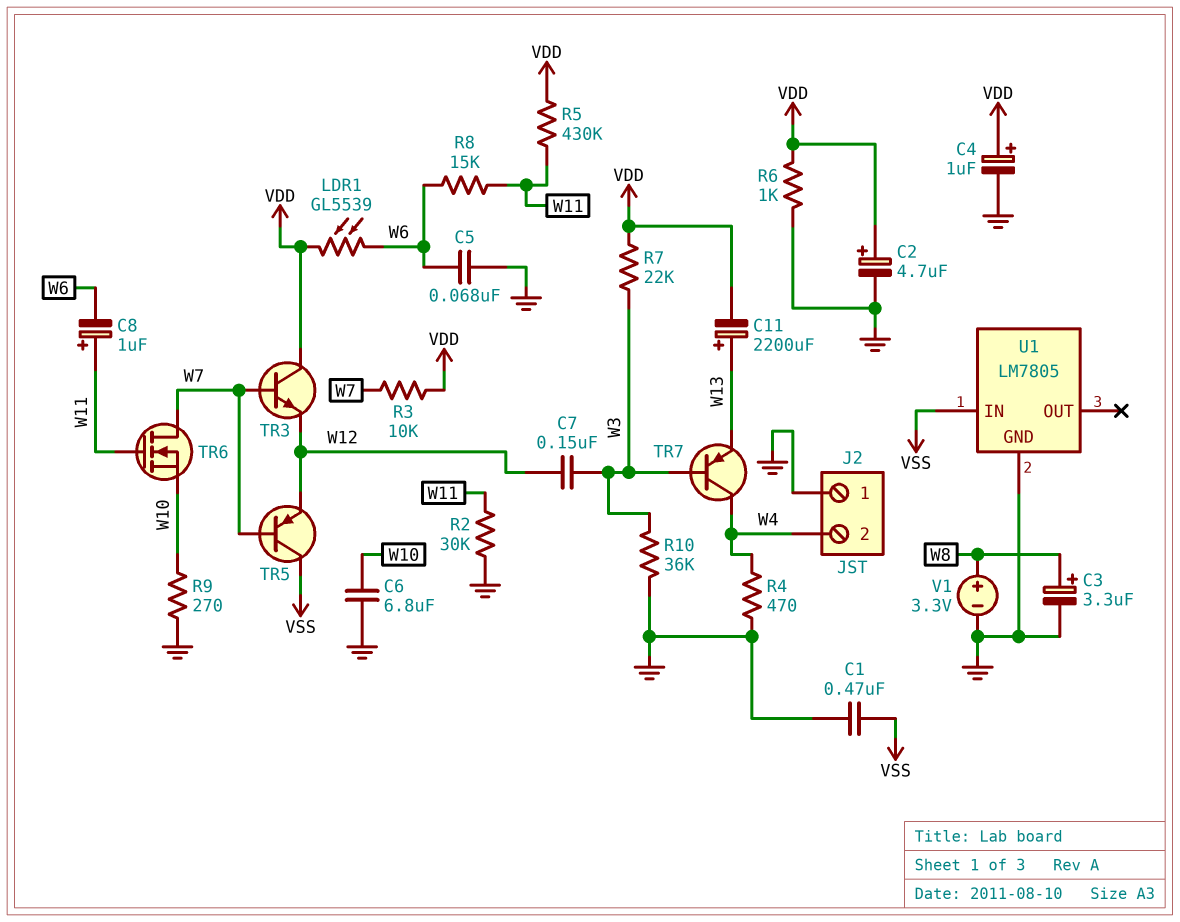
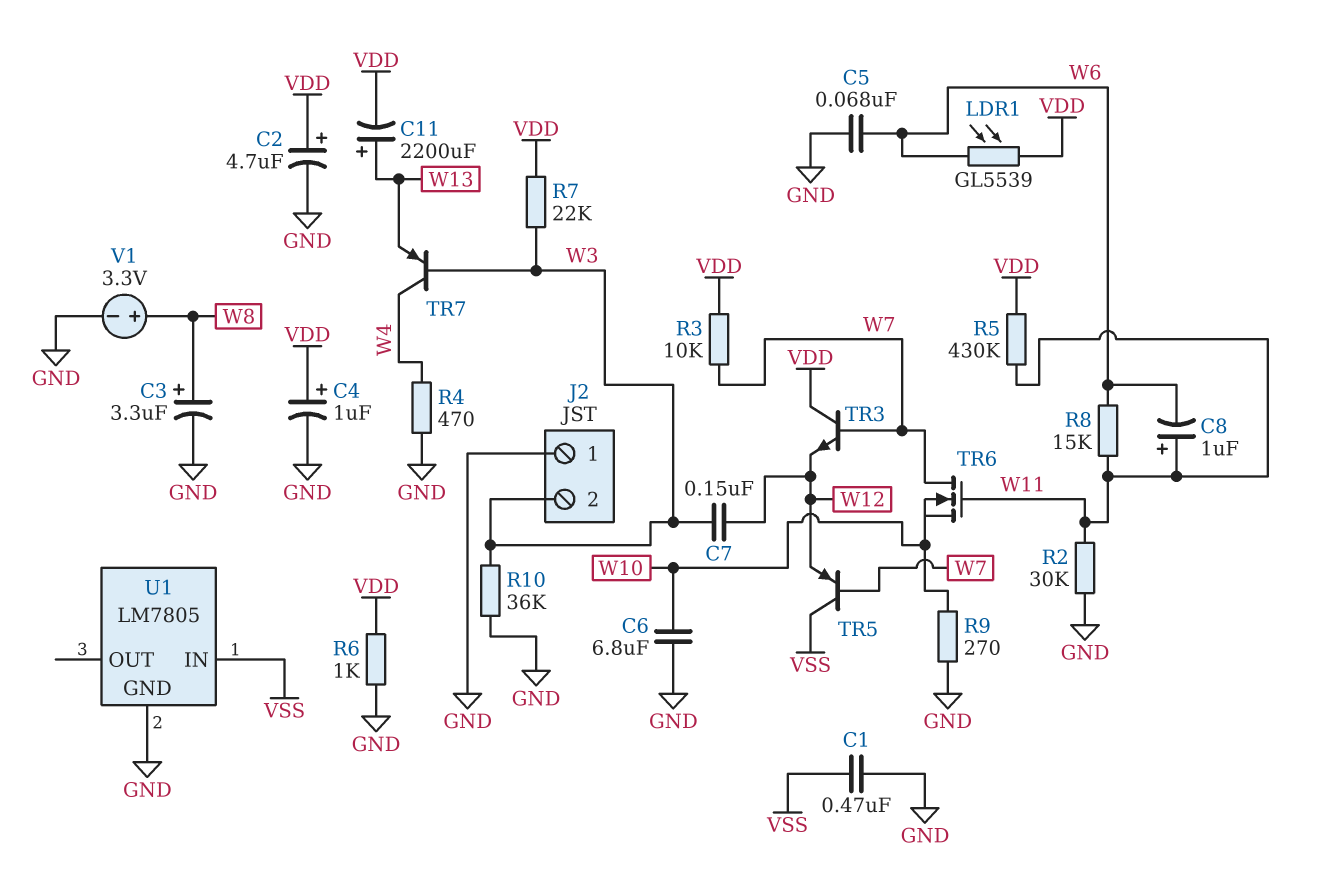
J2 pin 2: W4 -> W3

